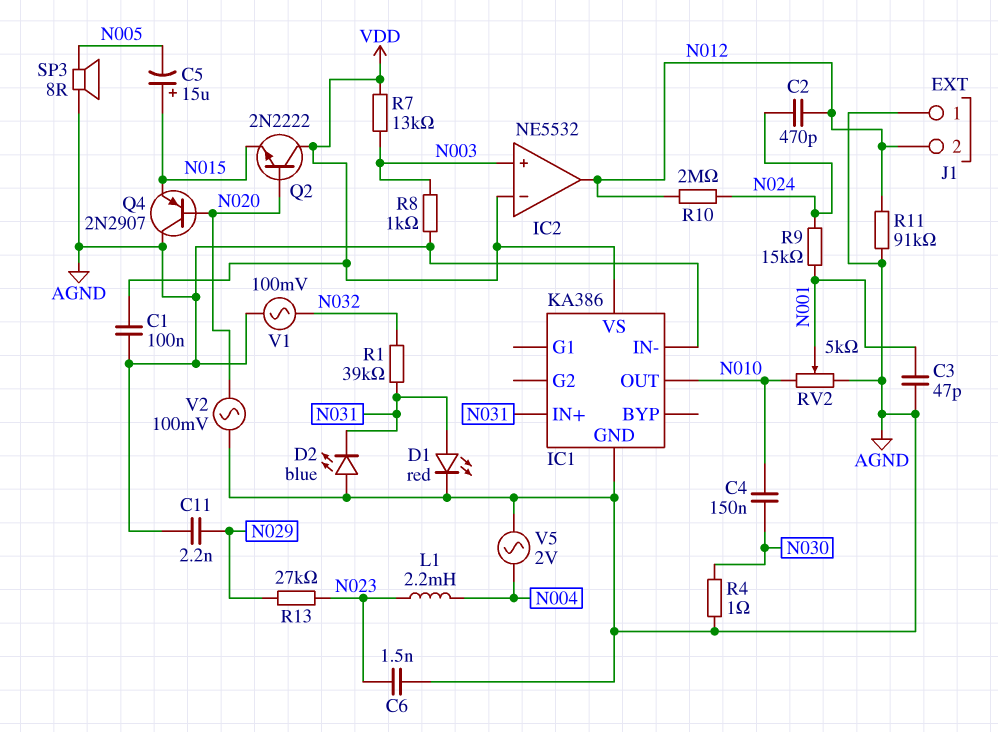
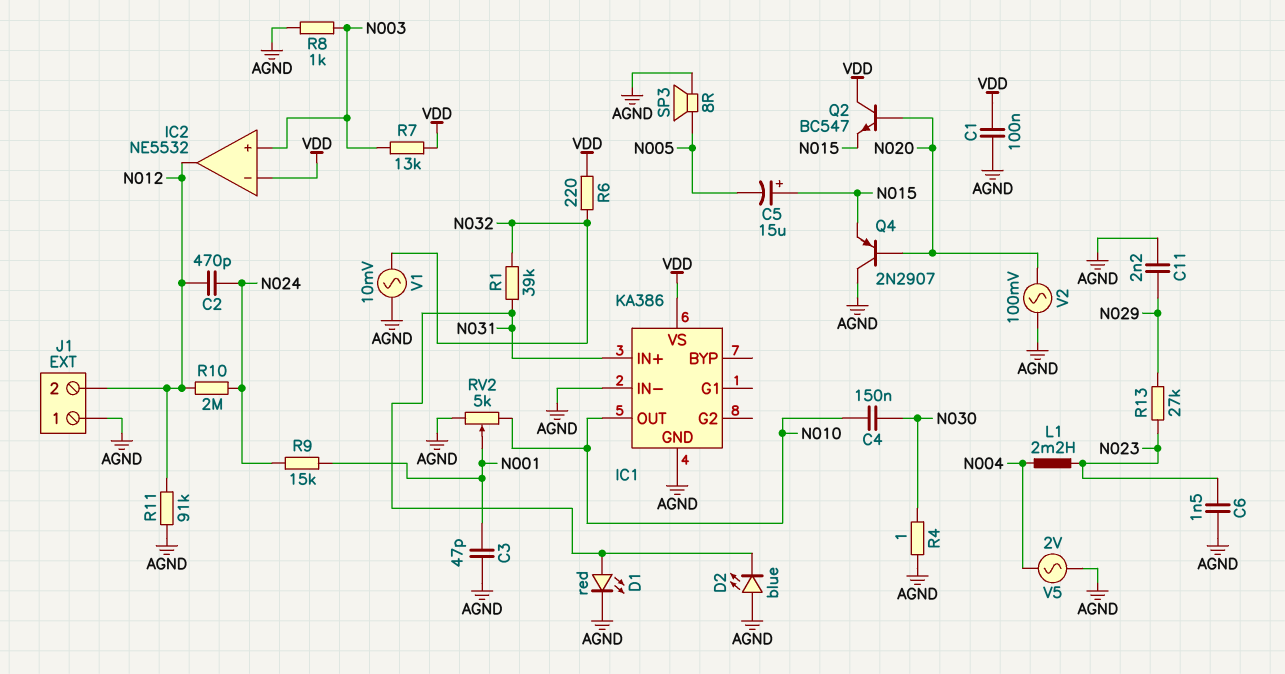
Q2: NPN 2N2222 (B N020, C VDD, E N015) -> NPN BC547 (B N020, C VDD, E N015)
R6: none -> 220 (N032, VDD)
V1: AC 100mV (AGND, N032) -> AC 10mV (AGND, N032)

